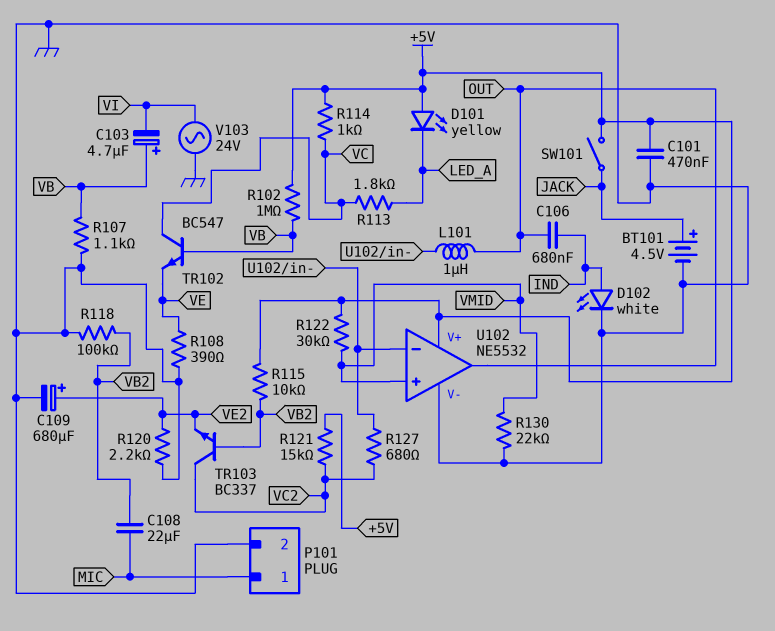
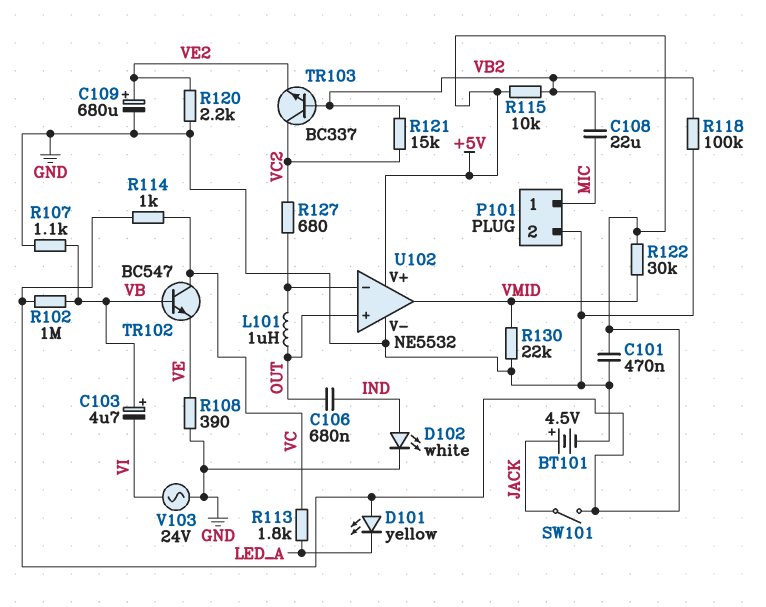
R121: 15k (+5V, VC2) -> 15k (VB2, VC2)
U102 pin in+: VMID -> OUT
U102 pin out: OUT -> VMID

